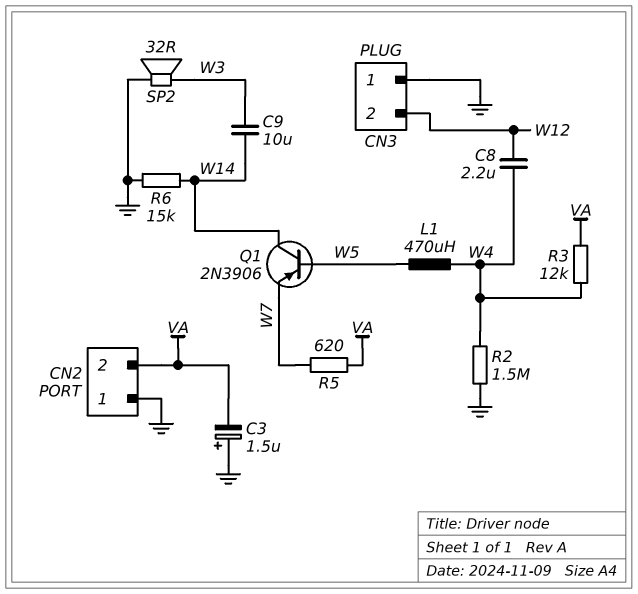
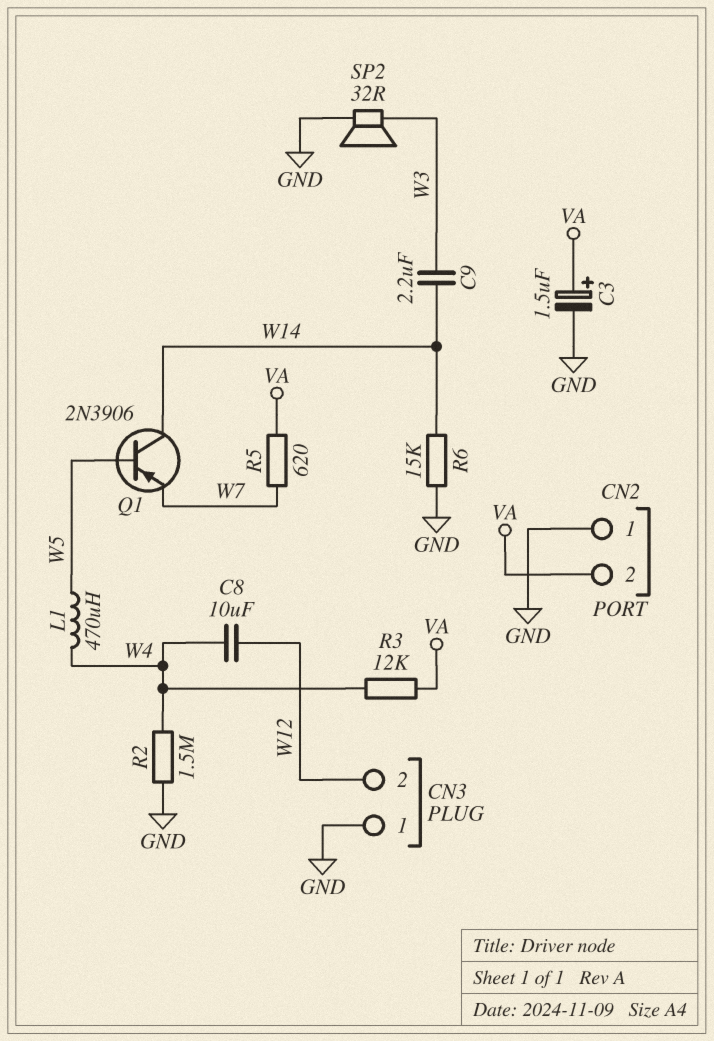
C3: 1.5uF (plus GND, minus VA) -> 1.5uF (plus VA, minus GND)
C8: 2.2uF (W4, W12) -> 10uF (W4, W12)
C9: 10uF (W3, W14) -> 2.2uF (W3, W14)

